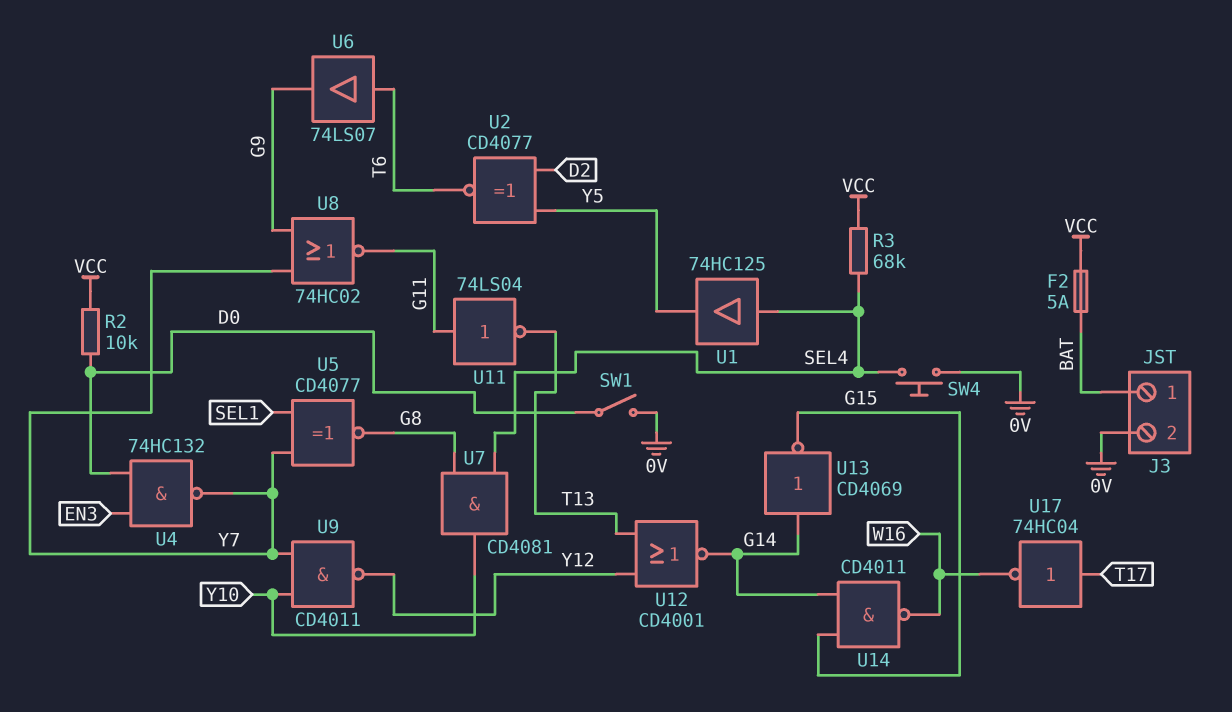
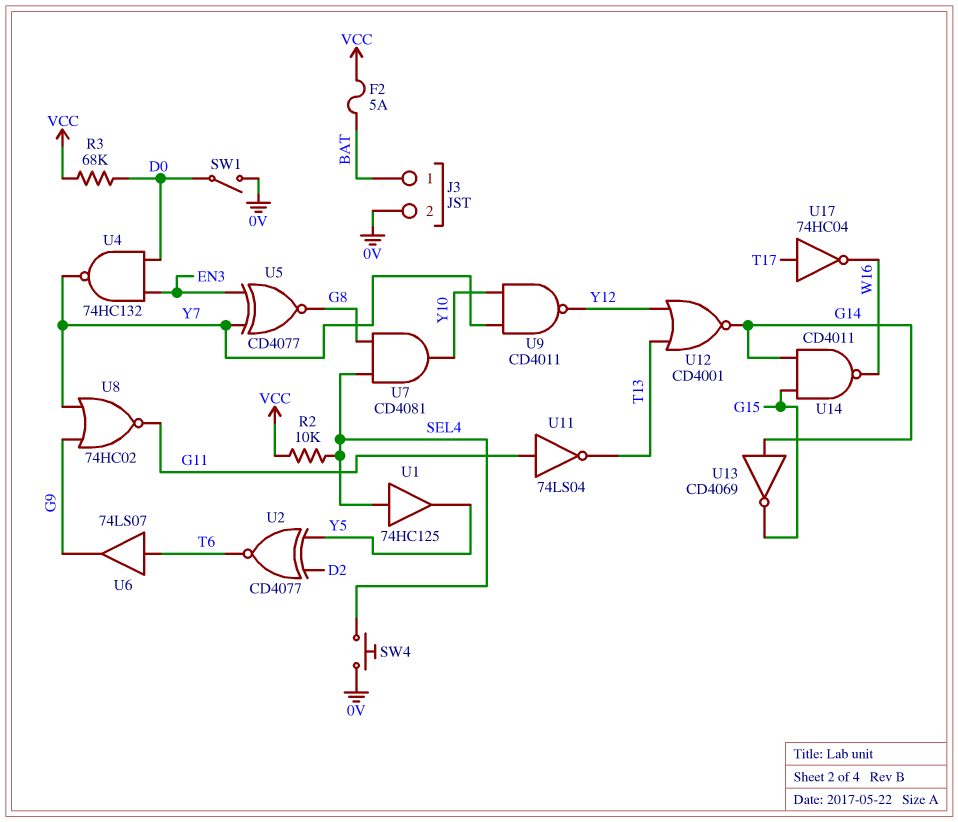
R2: 10k (D0, VCC) -> 10k (SEL4, VCC)
R3: 68k (SEL4, VCC) -> 68k (D0, VCC)
U5: XNOR CD4077 (in SEL1, in Y7, out G8) -> XNOR CD4077 (in EN3, in Y7, out G8)

